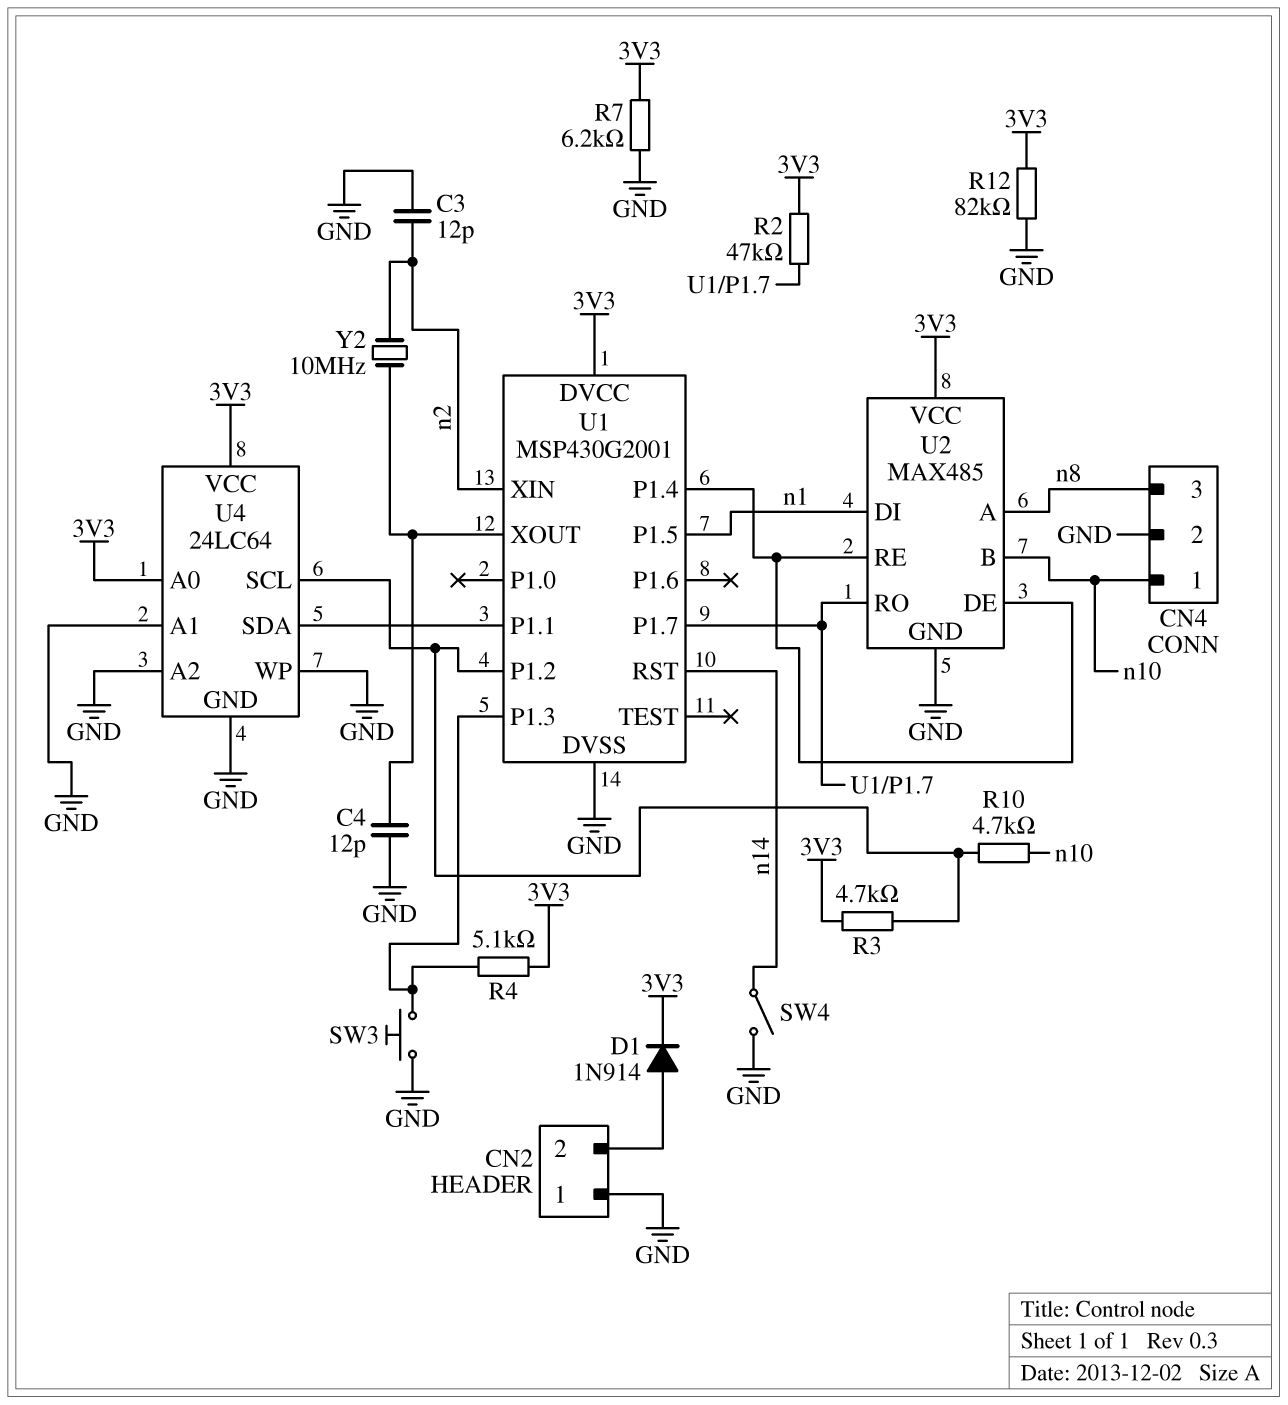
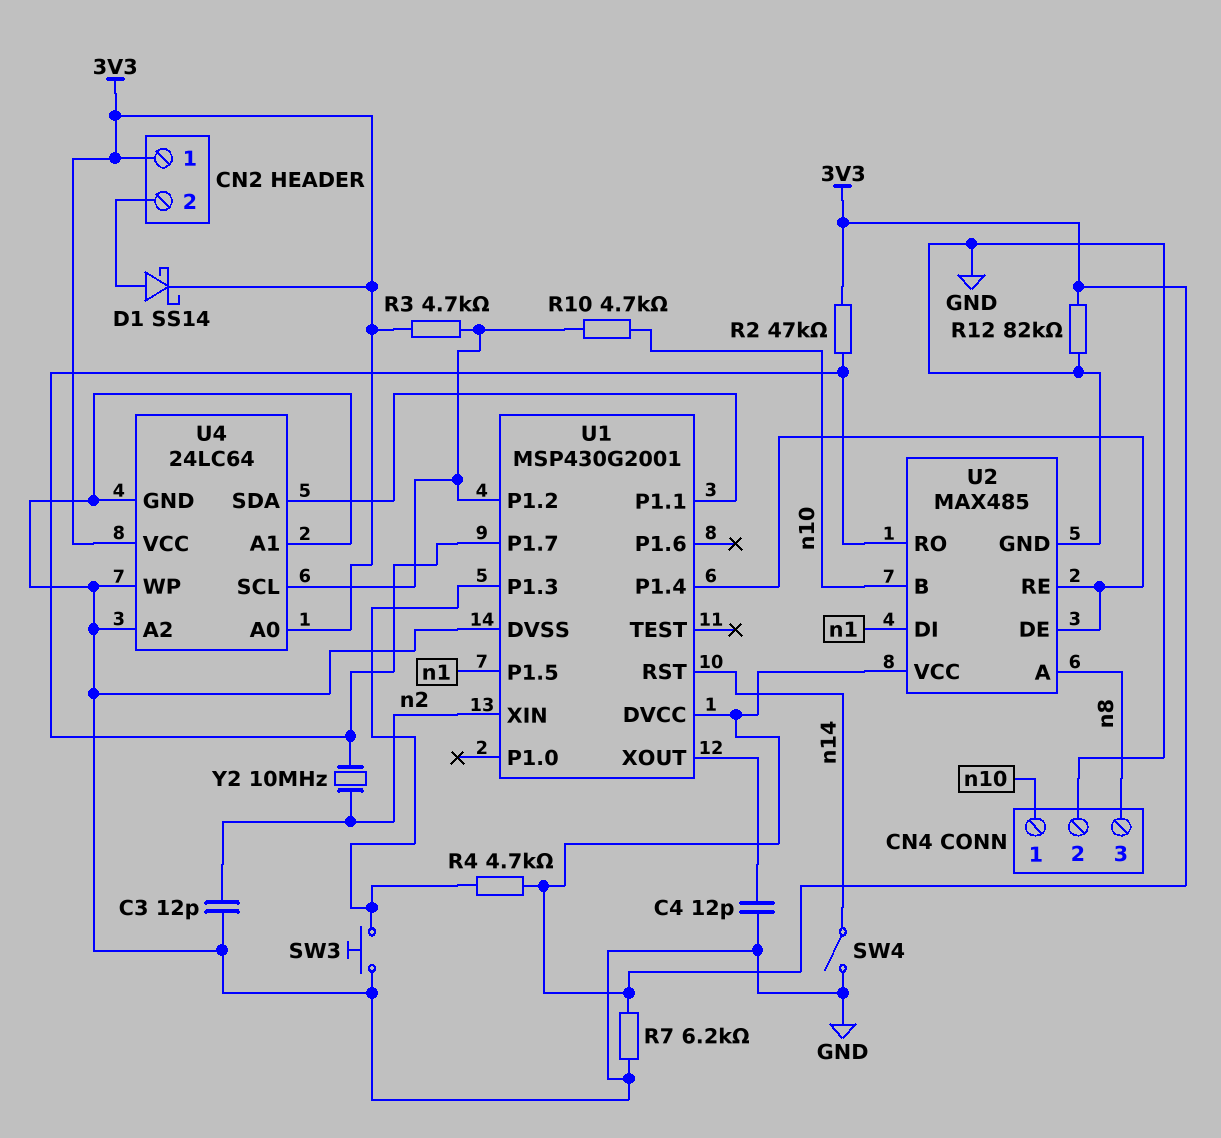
CN2 pin 1: GND -> 3V3
D1: diode 1N914 (A CN2/2, K 3V3) -> schottky SS14 (A CN2/2, K 3V3)
R4: 5.1k (3V3, U1/P1.3) -> 4.7k (3V3, U1/P1.3)
Y2: 10MHz (U1/XOUT, n2) -> 10MHz (U1/P1.7, n2)

